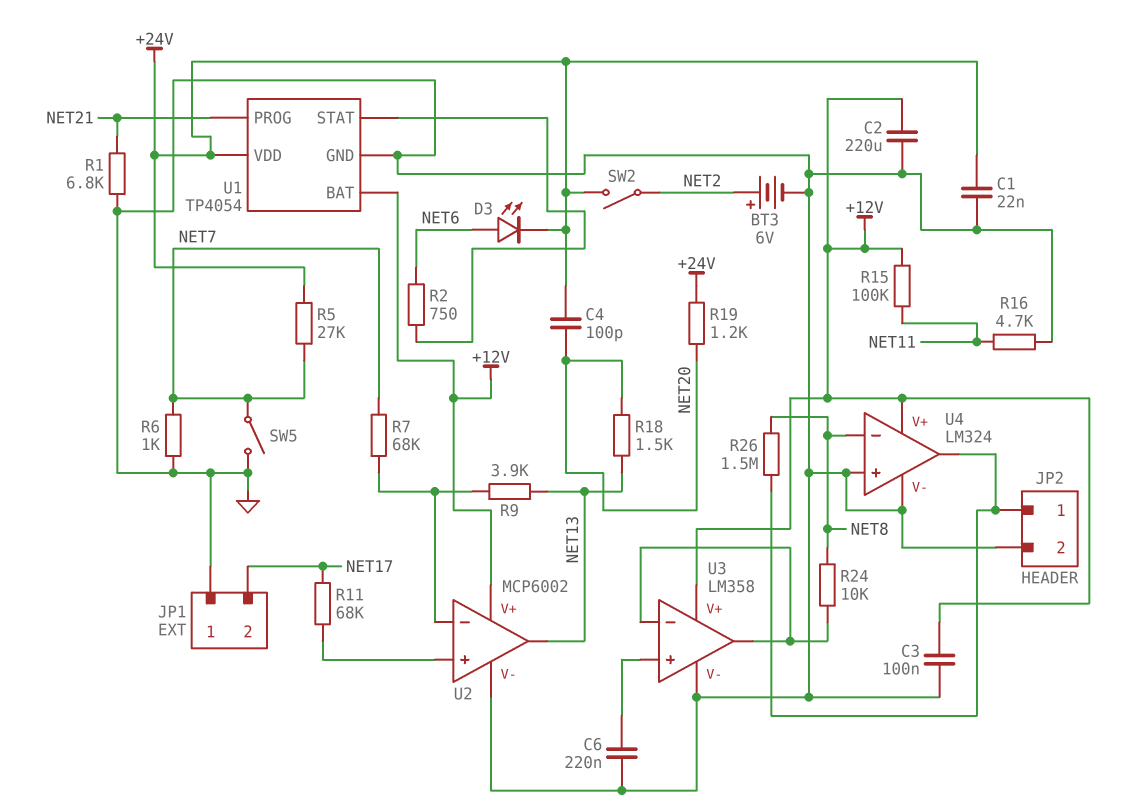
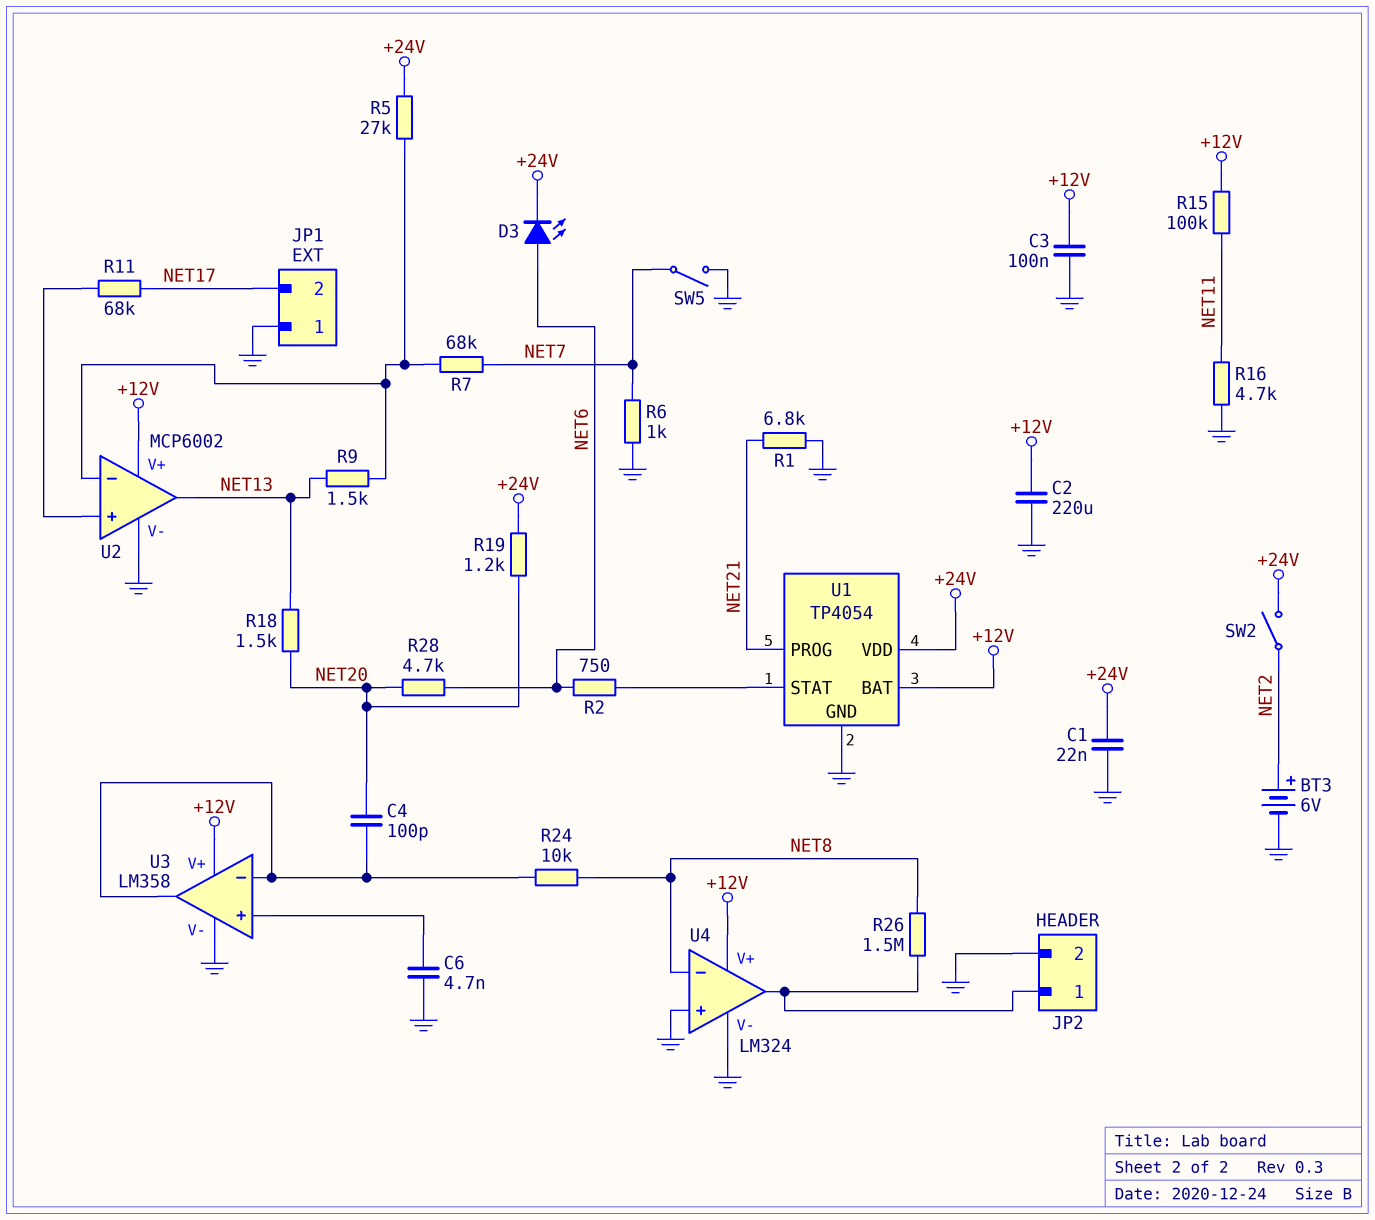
C4: 100pF (+24V, NET20) -> 100pF (NET20, U3/in-)
C6: 220nF (GND, U3/in+) -> 4.7nF (GND, U3/in+)
R5: 27k (+24V, NET7) -> 27k (+24V, U2/in-)
R9: 3.9k (NET13, U2/in-) -> 1.5k (NET13, U2/in-)
R28: none -> 4.7k (NET6, NET20)

